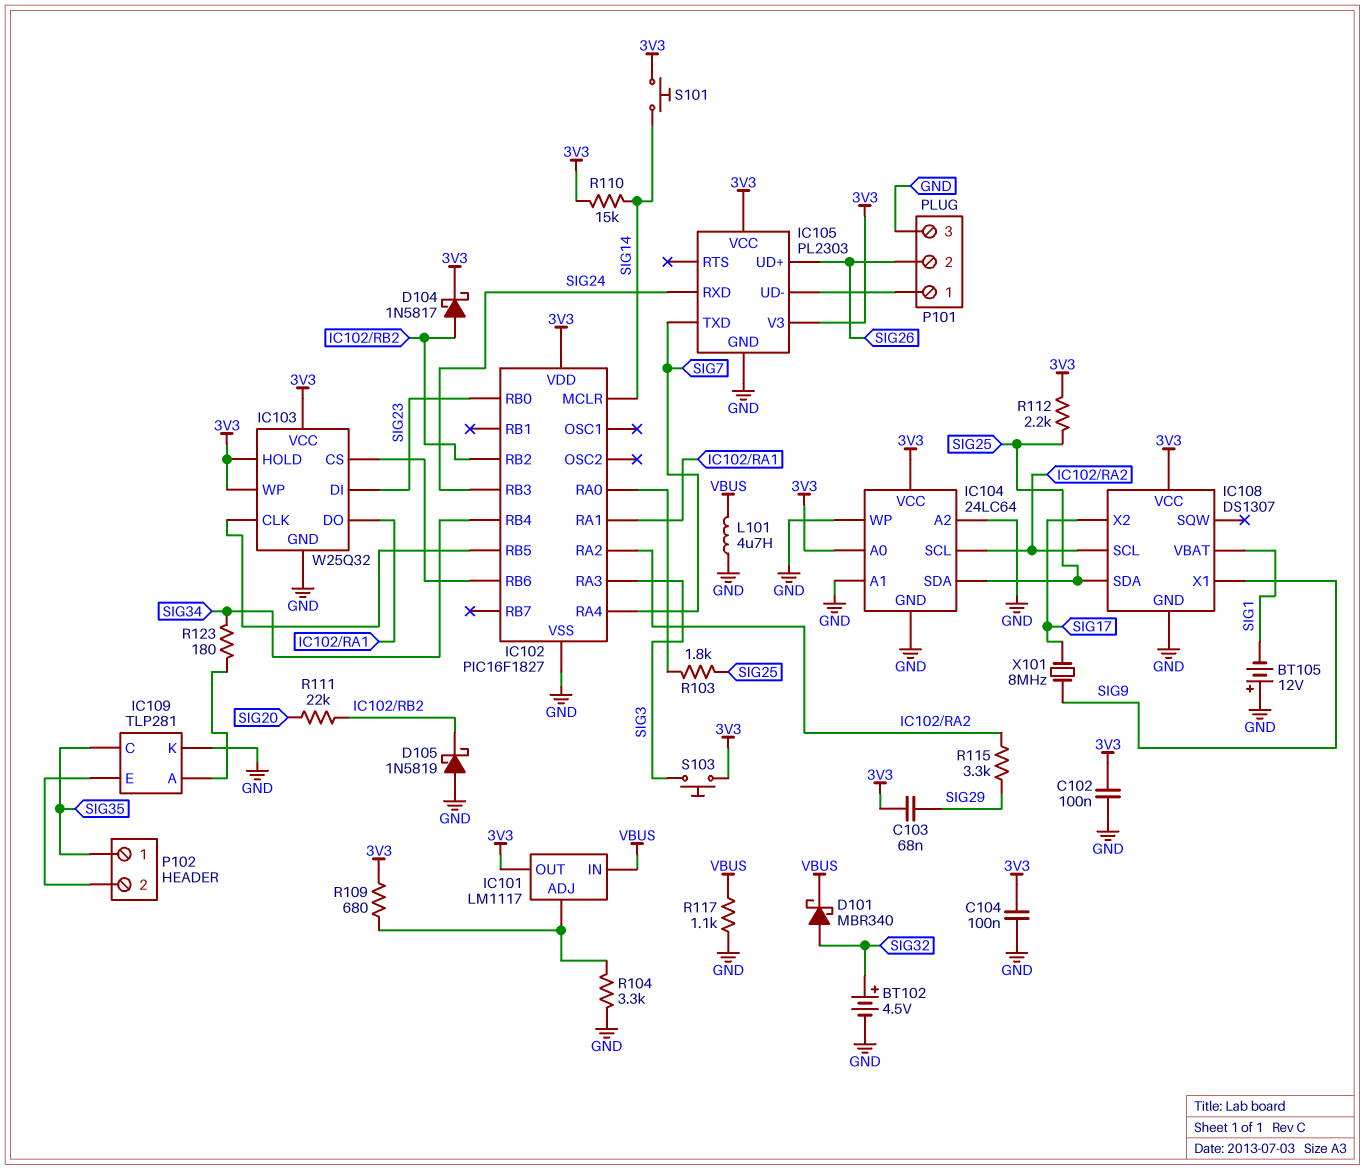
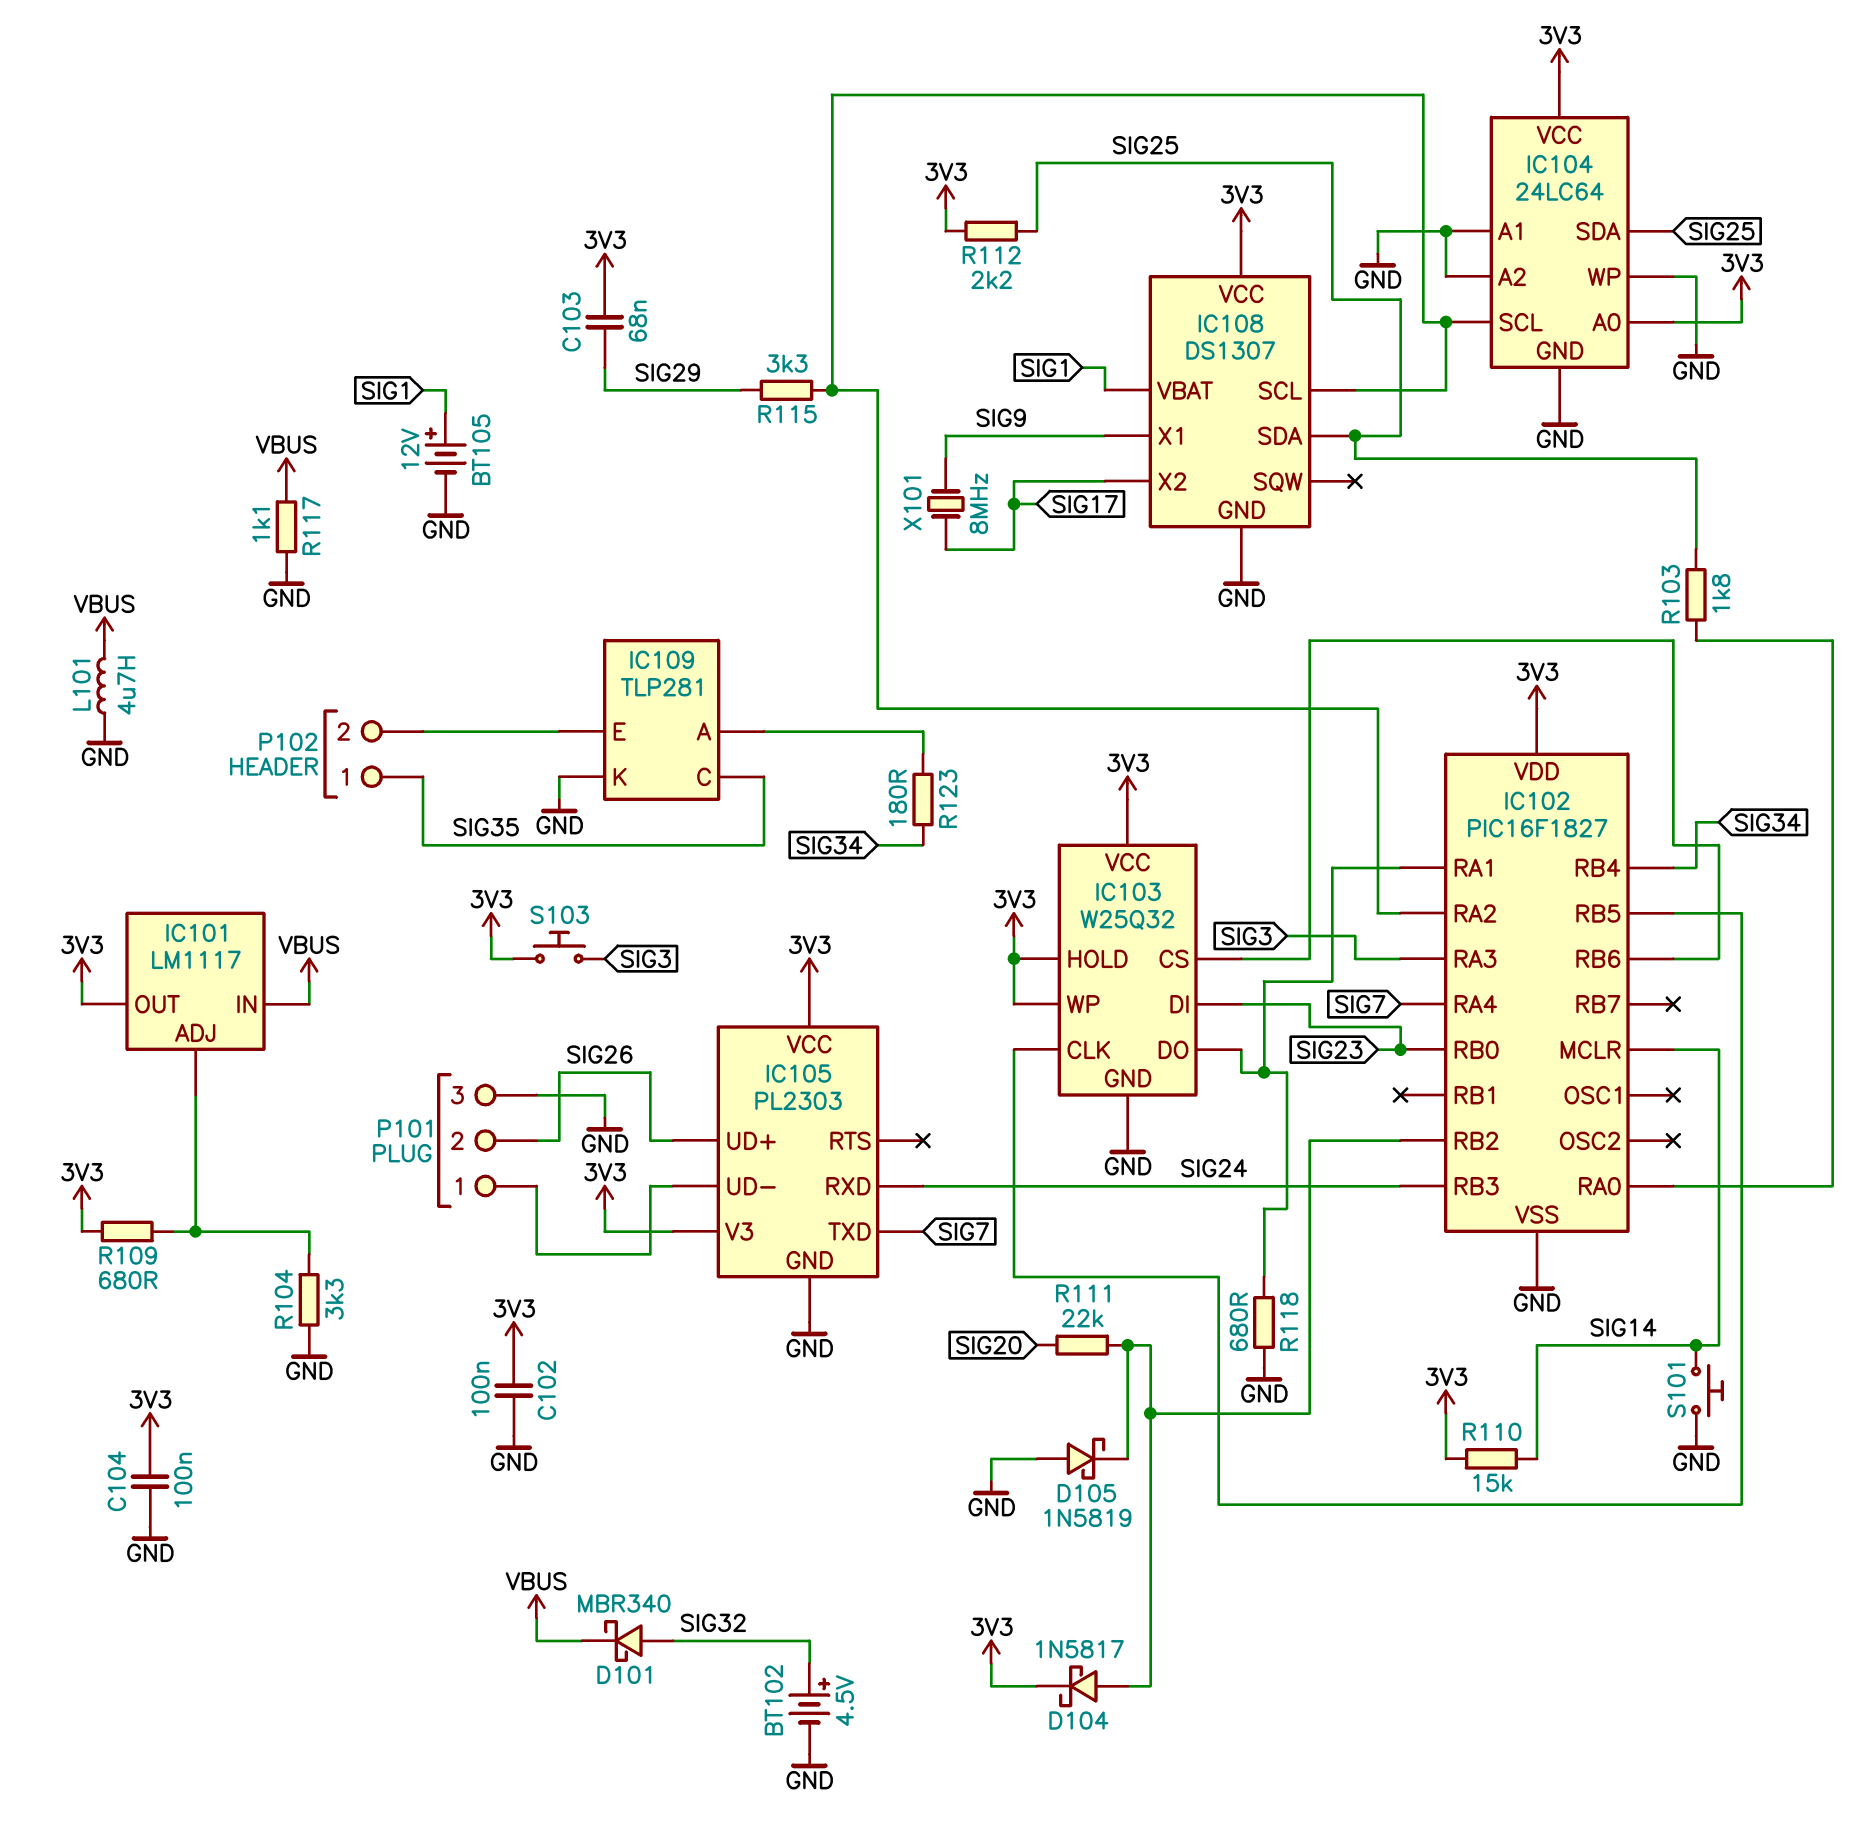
BT105: 12V (plus GND, minus SIG1) -> 12V (plus SIG1, minus GND)
R118: none -> 680 (GND, IC102/RA1)
S101: button (3V3, SIG14) -> button (GND, SIG14)

